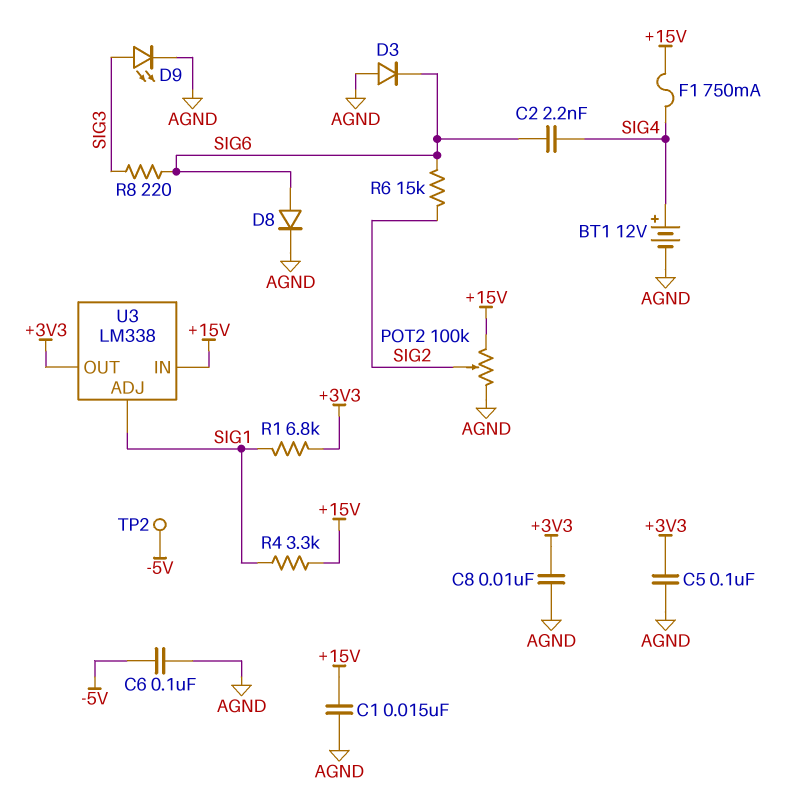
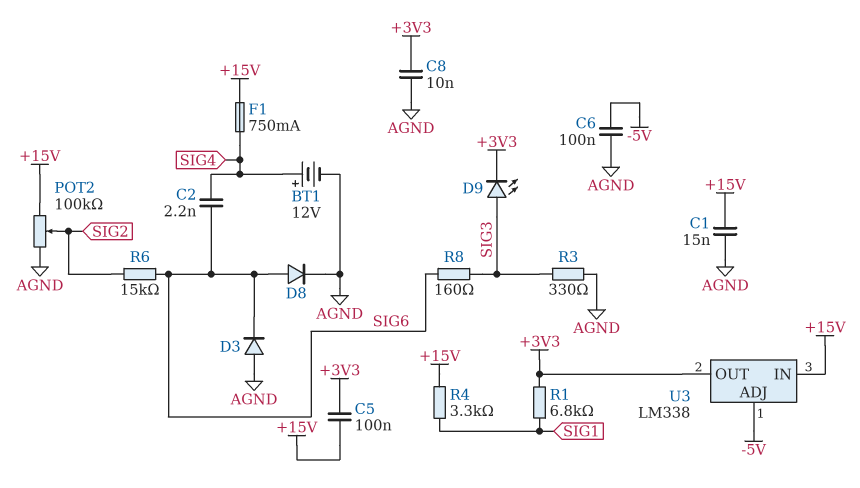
C5: 100nF (+3V3, AGND) -> 100nF (+3V3, +15V)
D9: LED (A SIG3, K AGND) -> LED (A SIG3, K +3V3)
R3: none -> 330 (AGND, SIG3)
R8: 220 (SIG3, SIG6) -> 160 (SIG3, SIG6)
TP2: test point (-5V) -> none
U3 pin ADJ: SIG1 -> -5V

